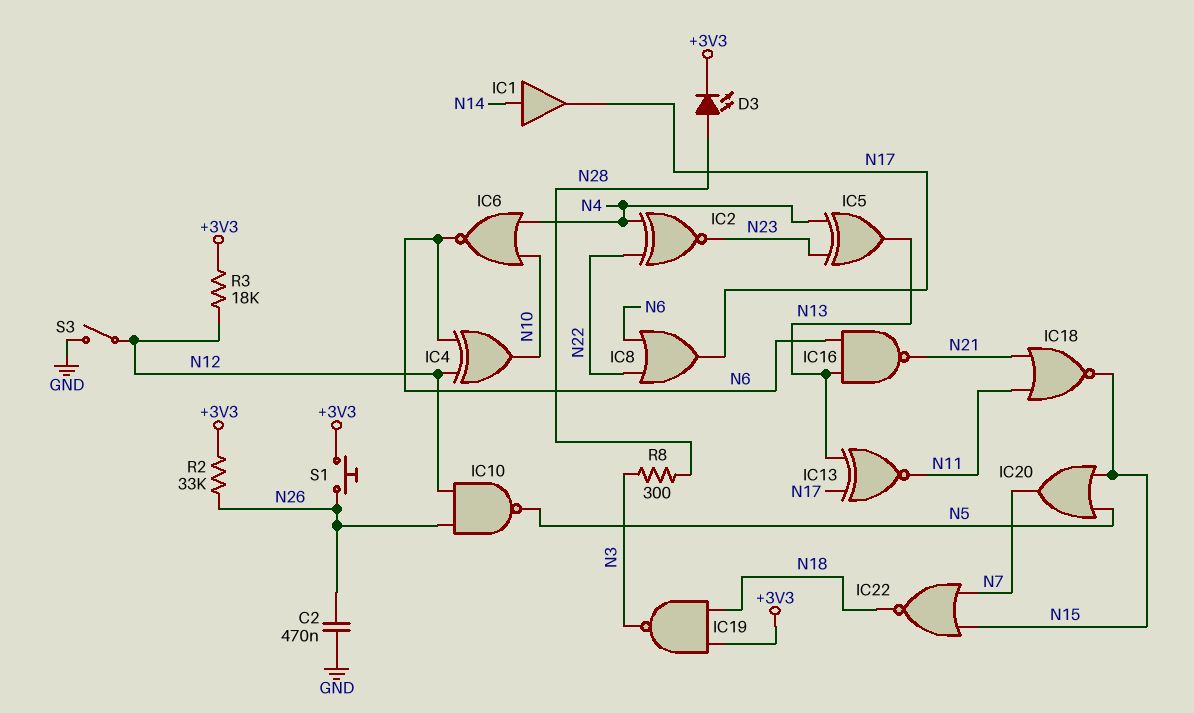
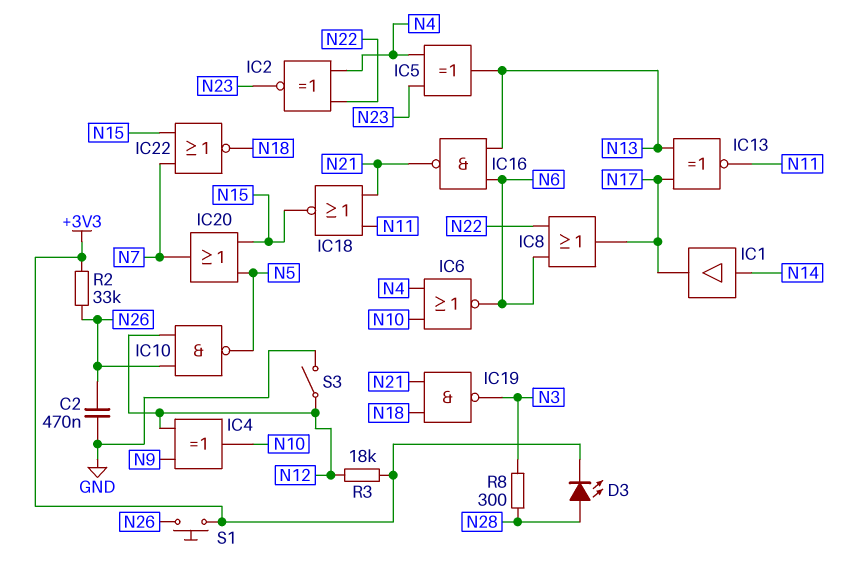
IC4: XOR (in N6, in N12, out N10) -> XOR (in N9, in N12, out N10)
IC19: NAND (in +3V3, in N18, out N3) -> NAND (in N18, in N21, out N3)

